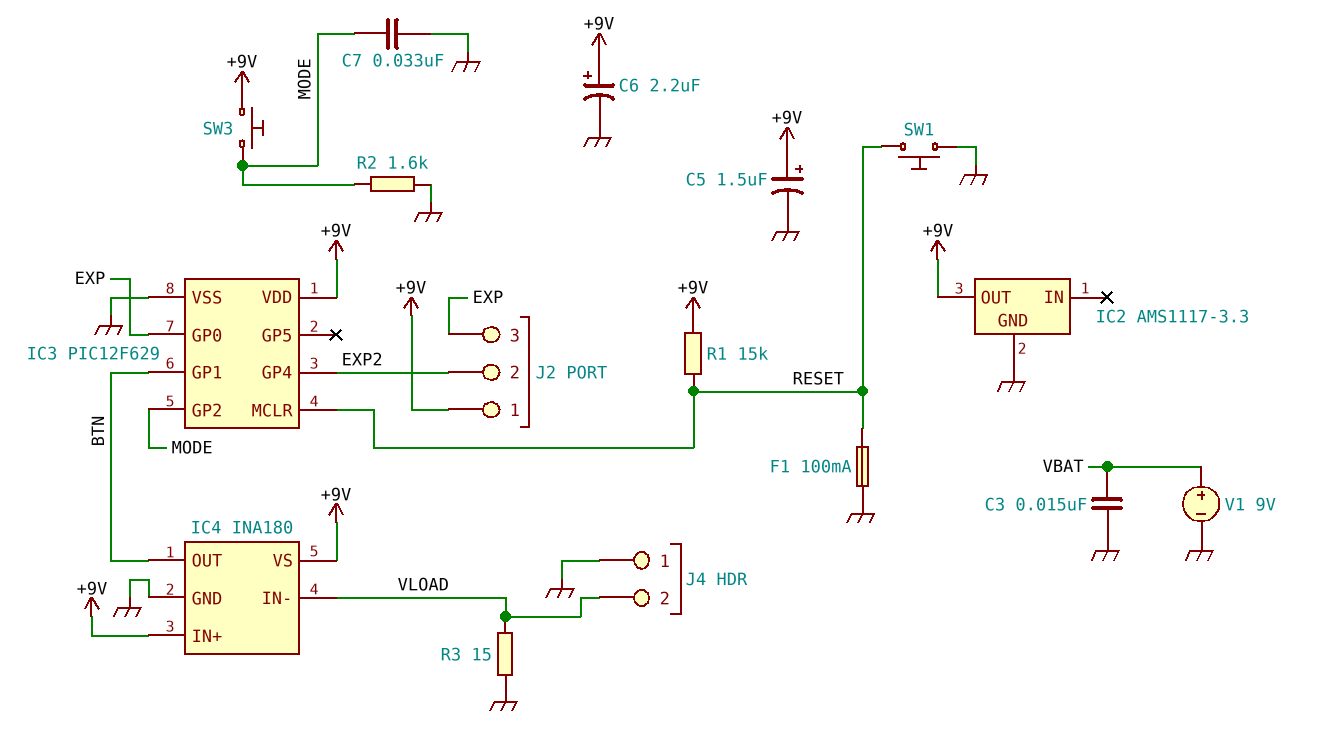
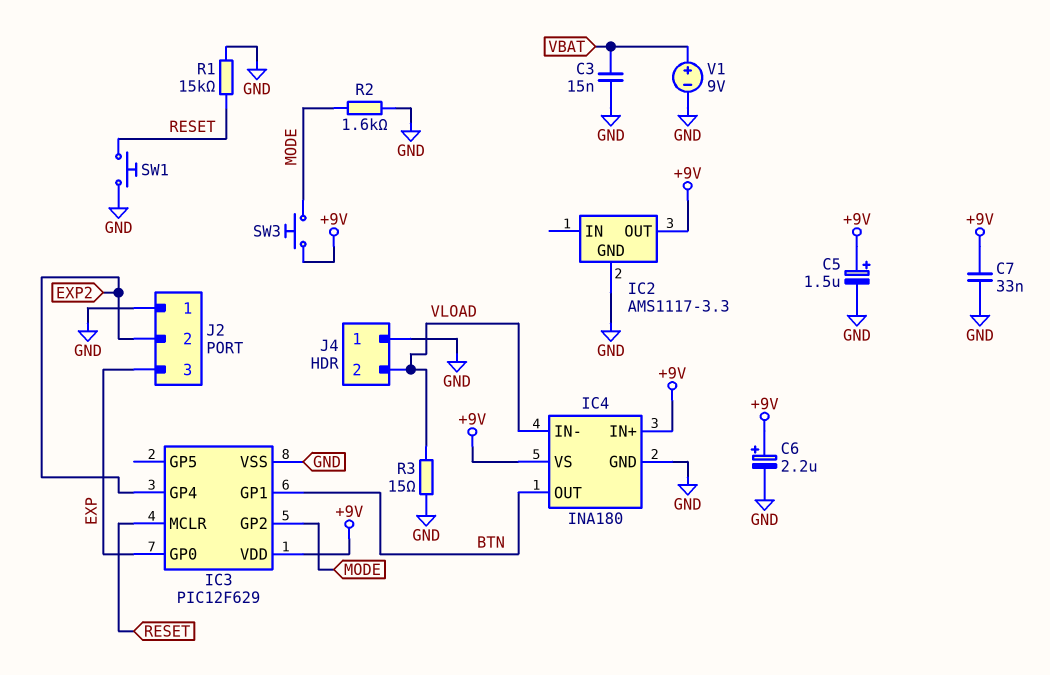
C7: 33nF (GND, MODE) -> 33nF (+9V, GND)
F1: 100mA (GND, RESET) -> none
J2 pin 1: +9V -> GND
R1: 15k (+9V, RESET) -> 15k (GND, RESET)

